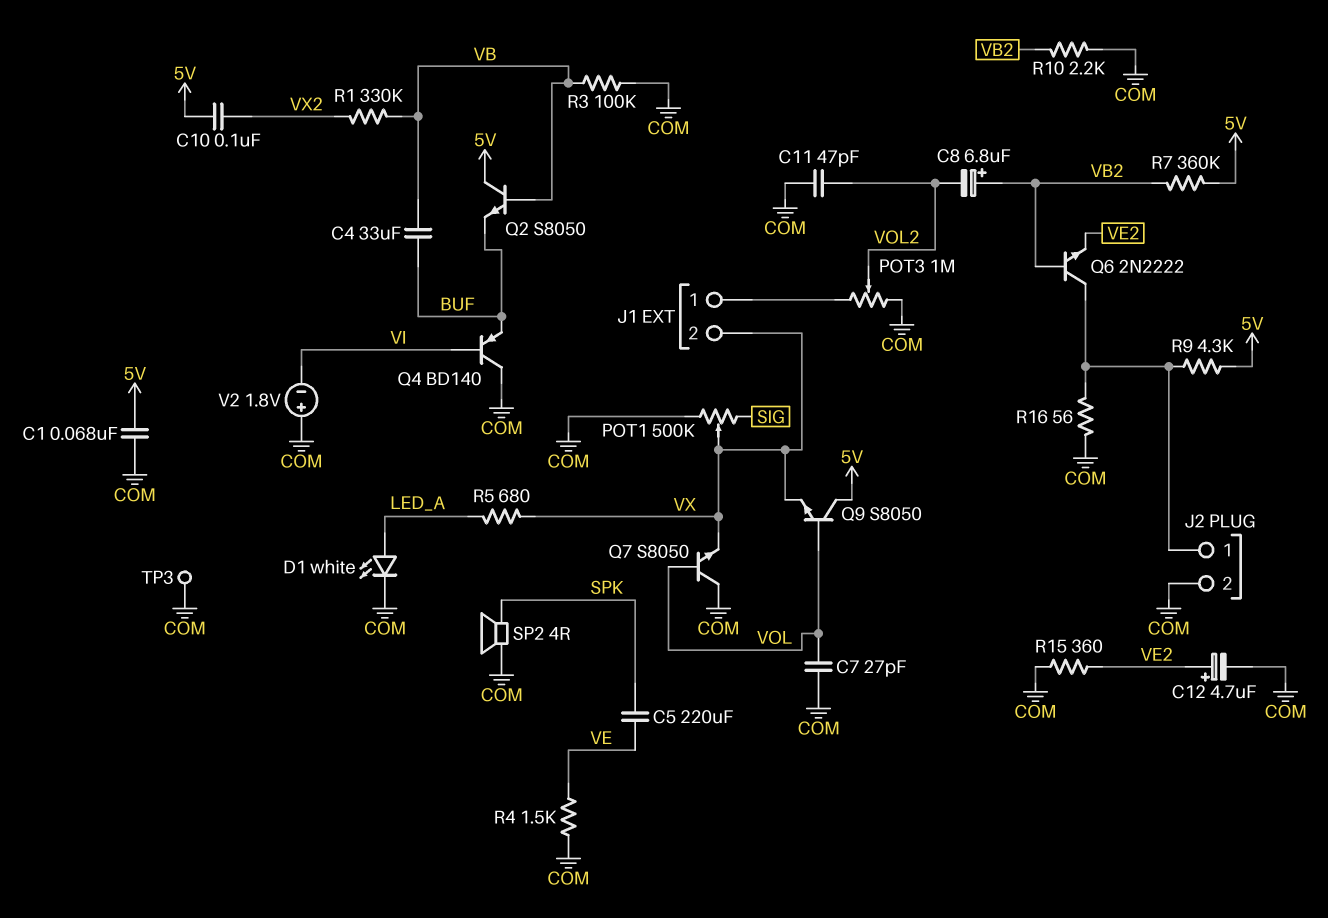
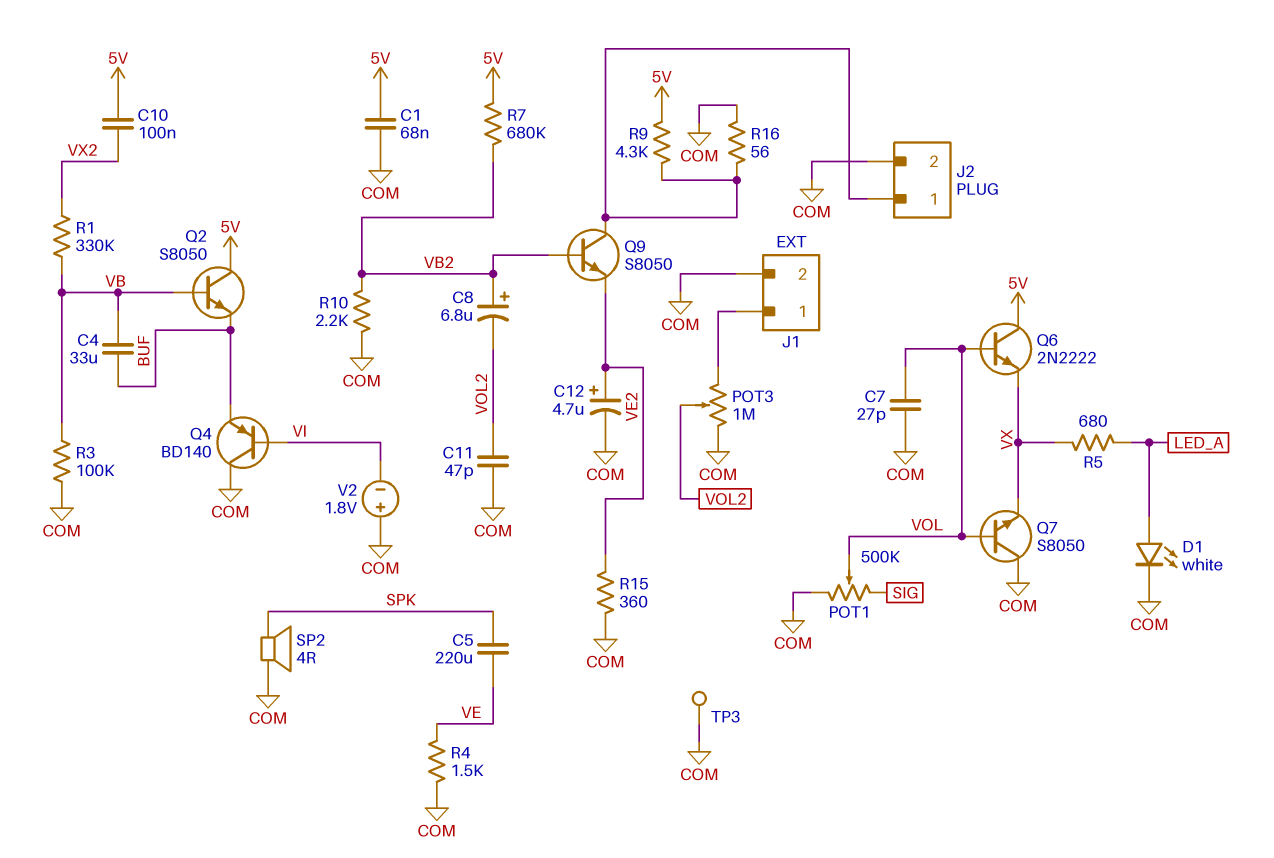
J1 pin 2: VX -> COM
POT1: 500k (COM, SIG, wiper VX) -> 500k (COM, SIG, wiper VOL)
Q6: NPN 2N2222 (B VB2, C J2/1, E VE2) -> NPN 2N2222 (B VOL, C 5V, E VX)
Q9: NPN S8050 (B VOL, C 5V, E VX) -> NPN S8050 (B VB2, C J2/1, E VE2)
R7: 360k (5V, VB2) -> 680k (5V, VB2)

